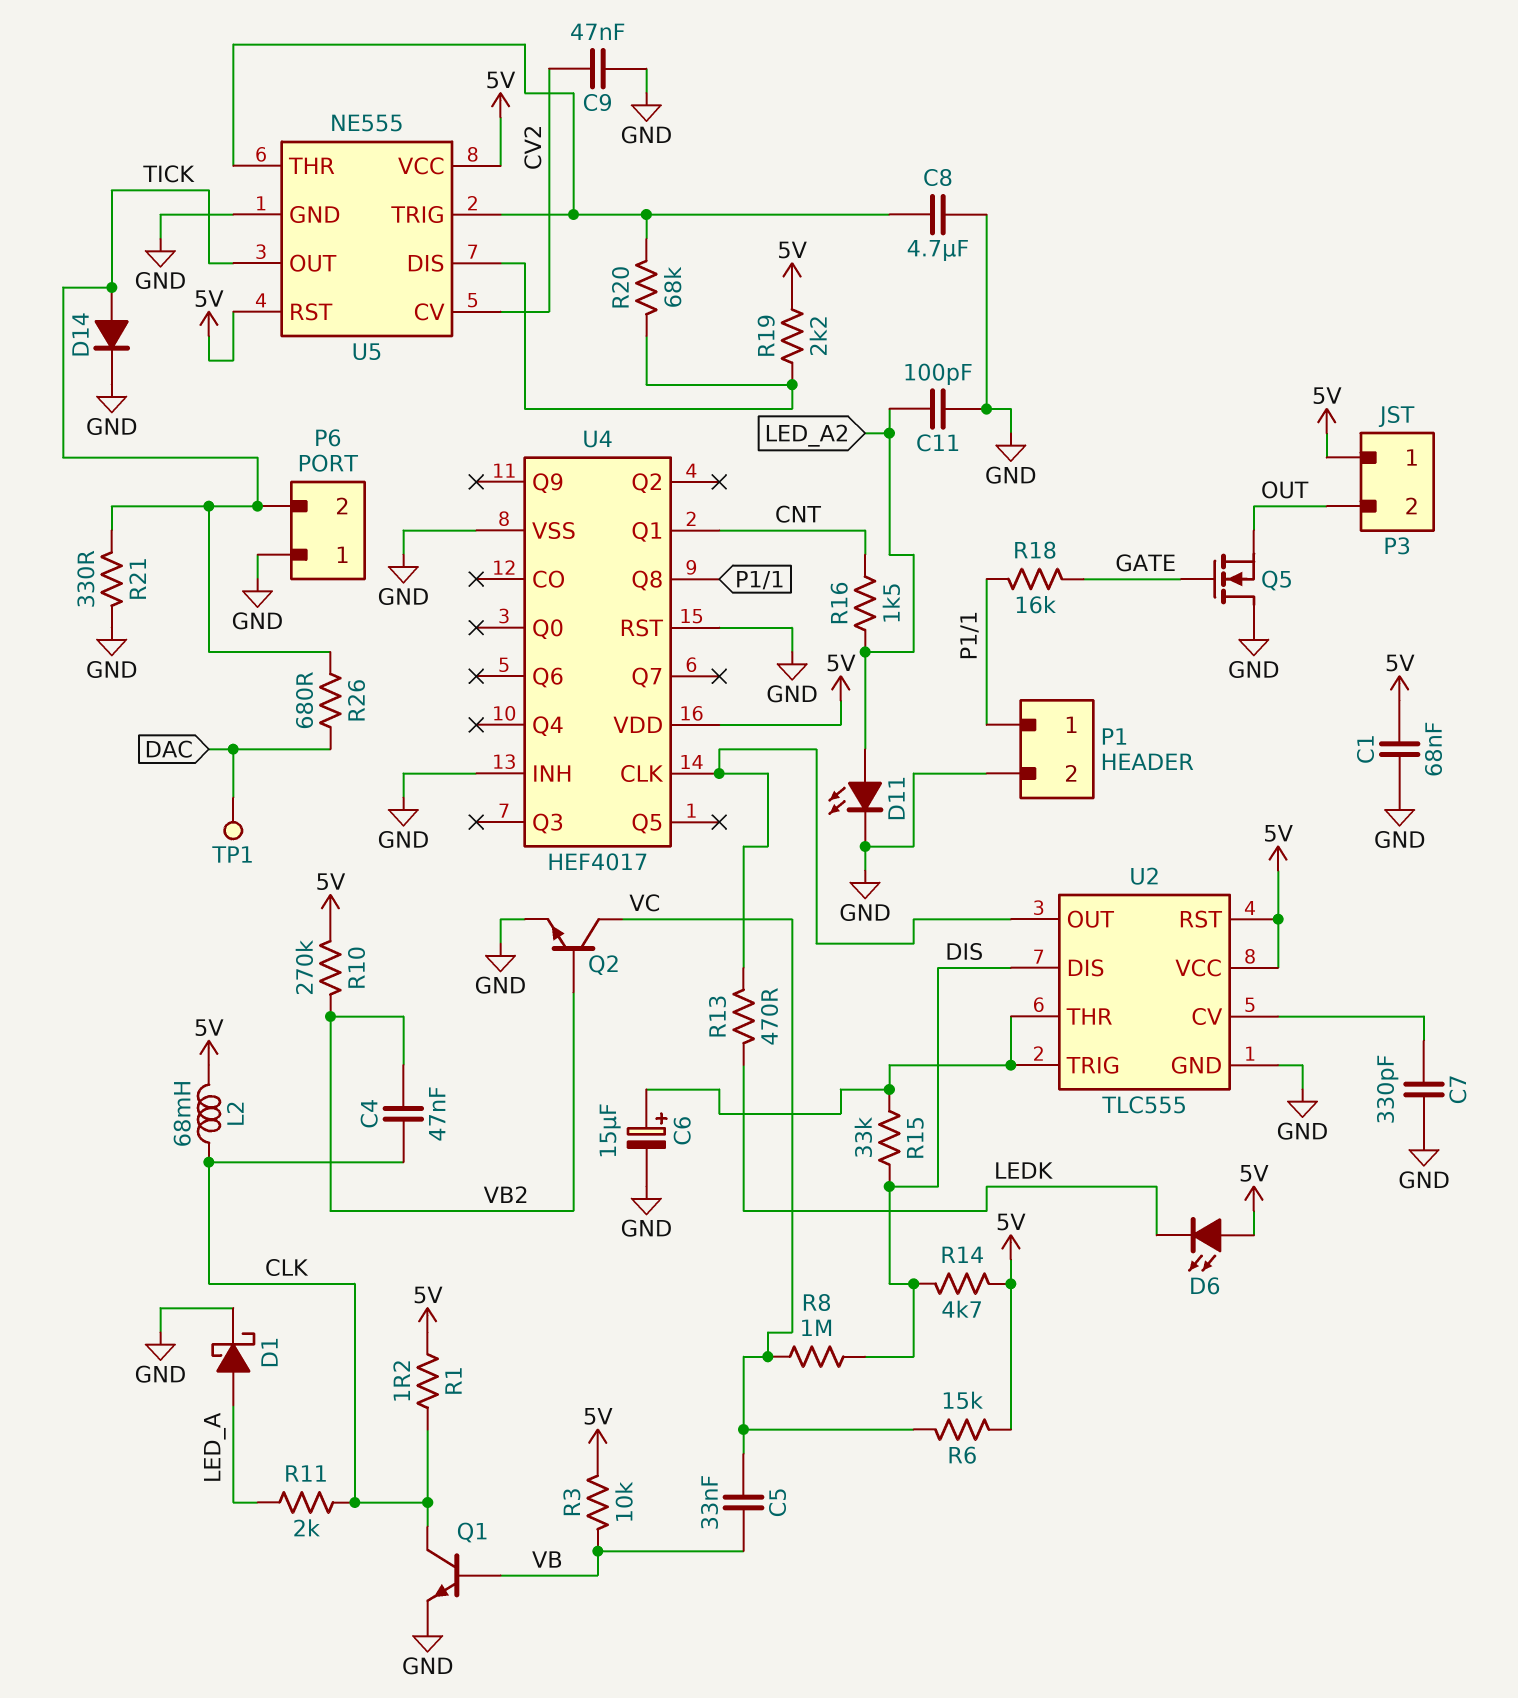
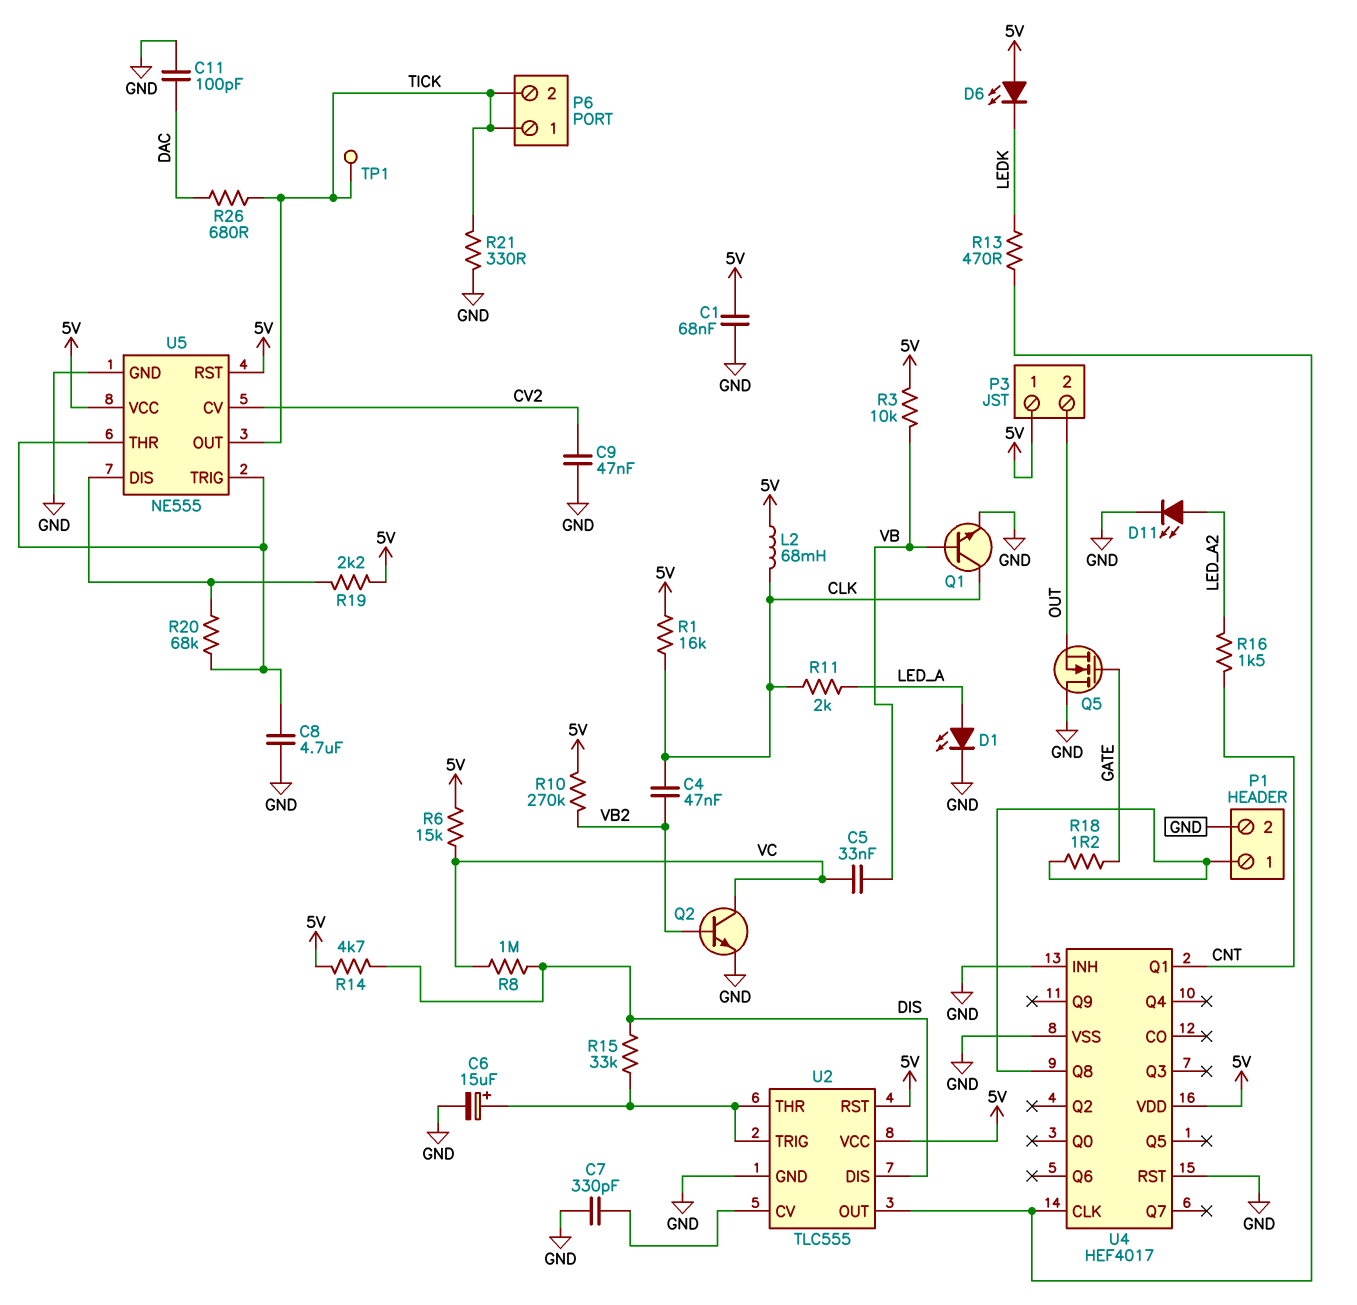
C11: 100pF (GND, LED_A2) -> 100pF (DAC, GND)
D1: schottky (A LED_A, K GND) -> LED (A LED_A, K GND)
D14: diode (A TICK, K GND) -> none
P6 pin 1: GND -> TICK
R1: 1.2 (5V, CLK) -> 16k (5V, CLK)
R18: 16k (GATE, P1/1) -> 1.2 (GATE, P1/1)
TP1: test point (DAC) -> test point (TICK)

